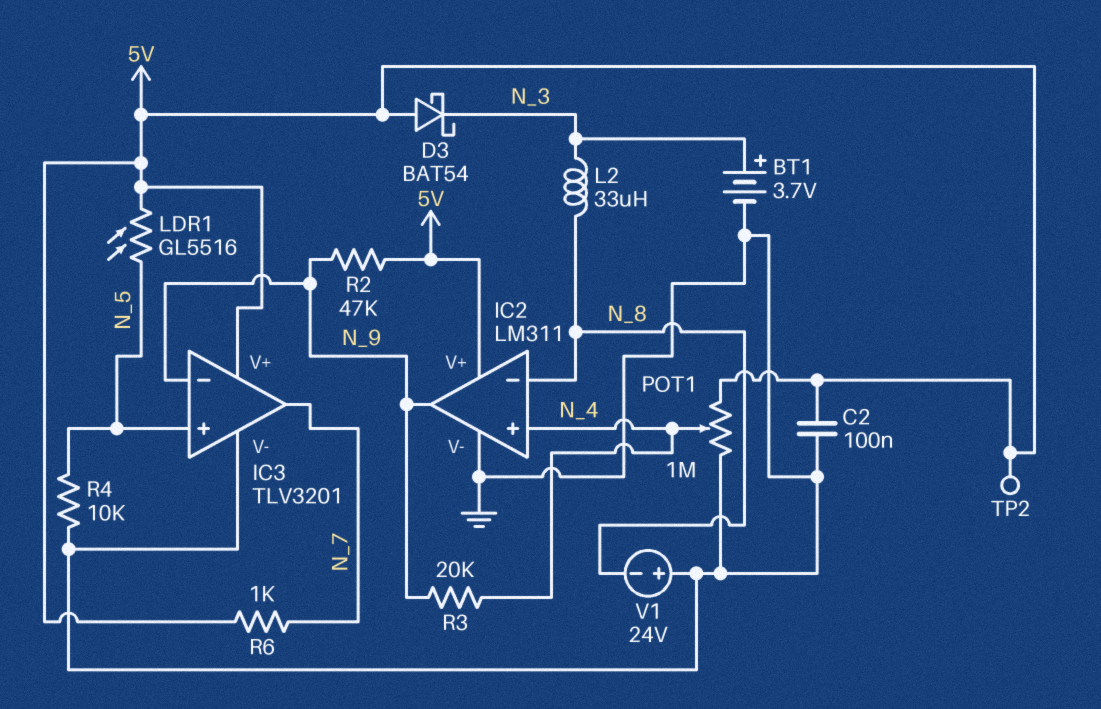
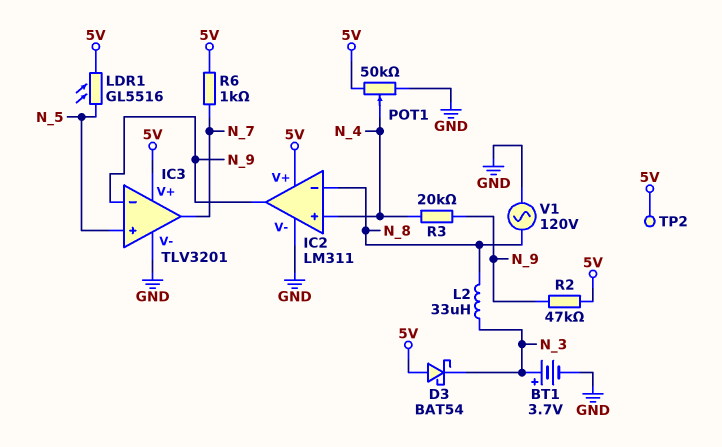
C2: 100nF (5V, GND) -> none
POT1: 1M (5V, GND, wiper N_4) -> 50k (5V, GND, wiper N_4)
R4: 10k (GND, N_5) -> none
V1: 24V (plus GND, minus N_8) -> AC 120V (GND, N_8)

